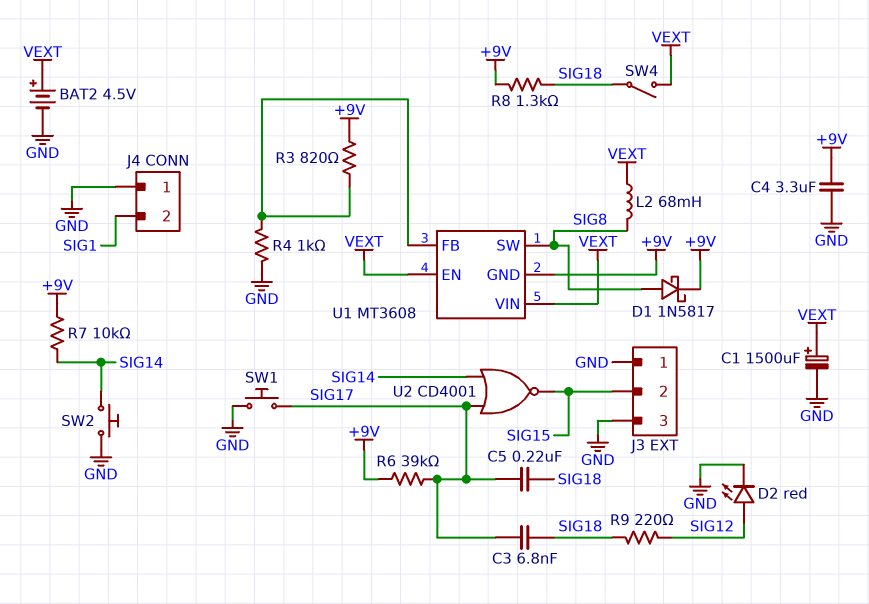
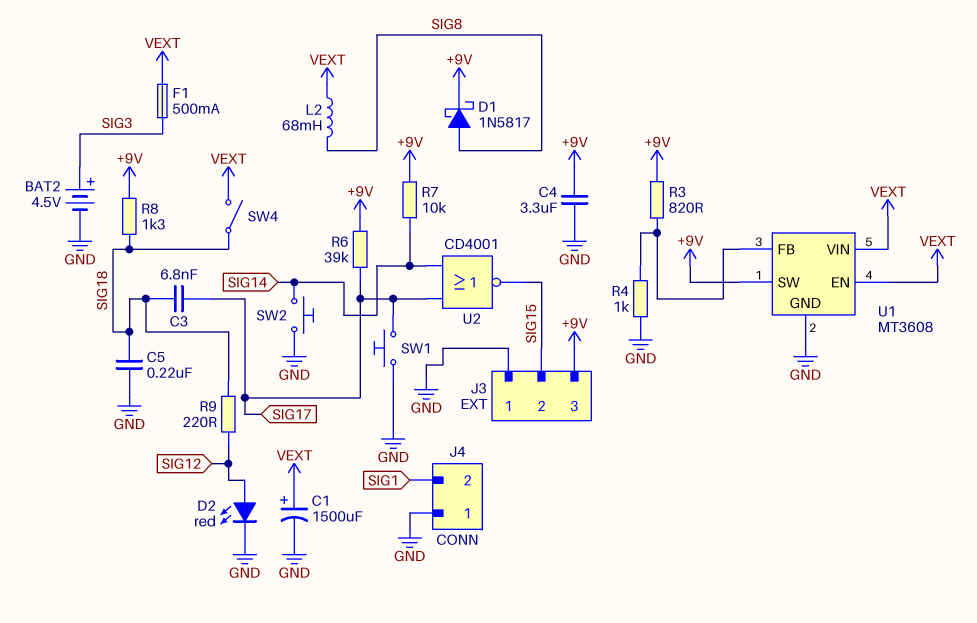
BAT2: 4.5V (plus VEXT, minus GND) -> 4.5V (plus SIG3, minus GND)
C5: 220nF (SIG17, SIG18) -> 220nF (GND, SIG18)
F1: none -> 500mA (SIG3, VEXT)
J3 pin 3: GND -> +9V
U1 pin GND: +9V -> GND
U1 pin SW: SIG8 -> +9V

